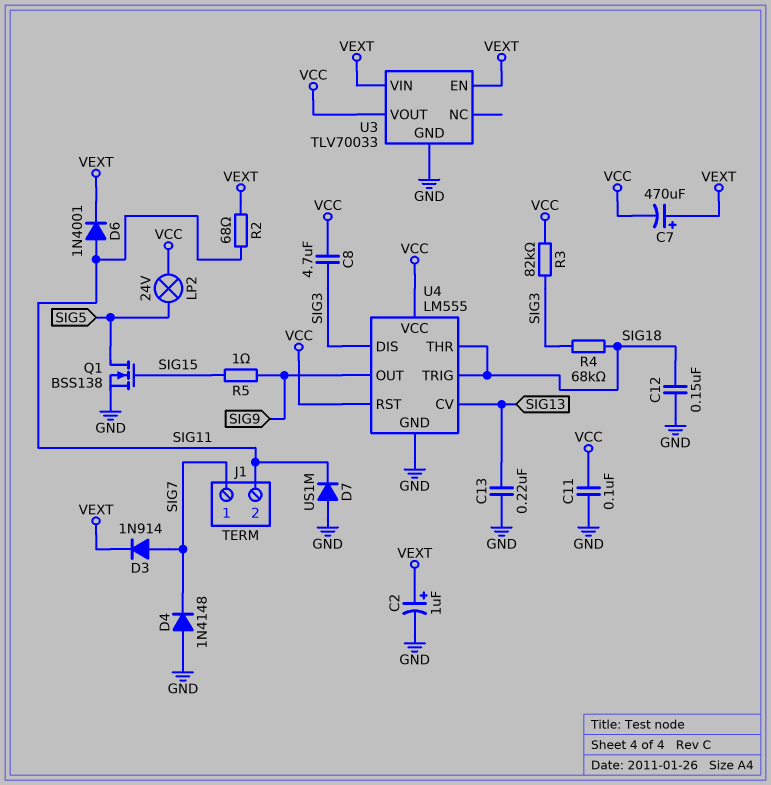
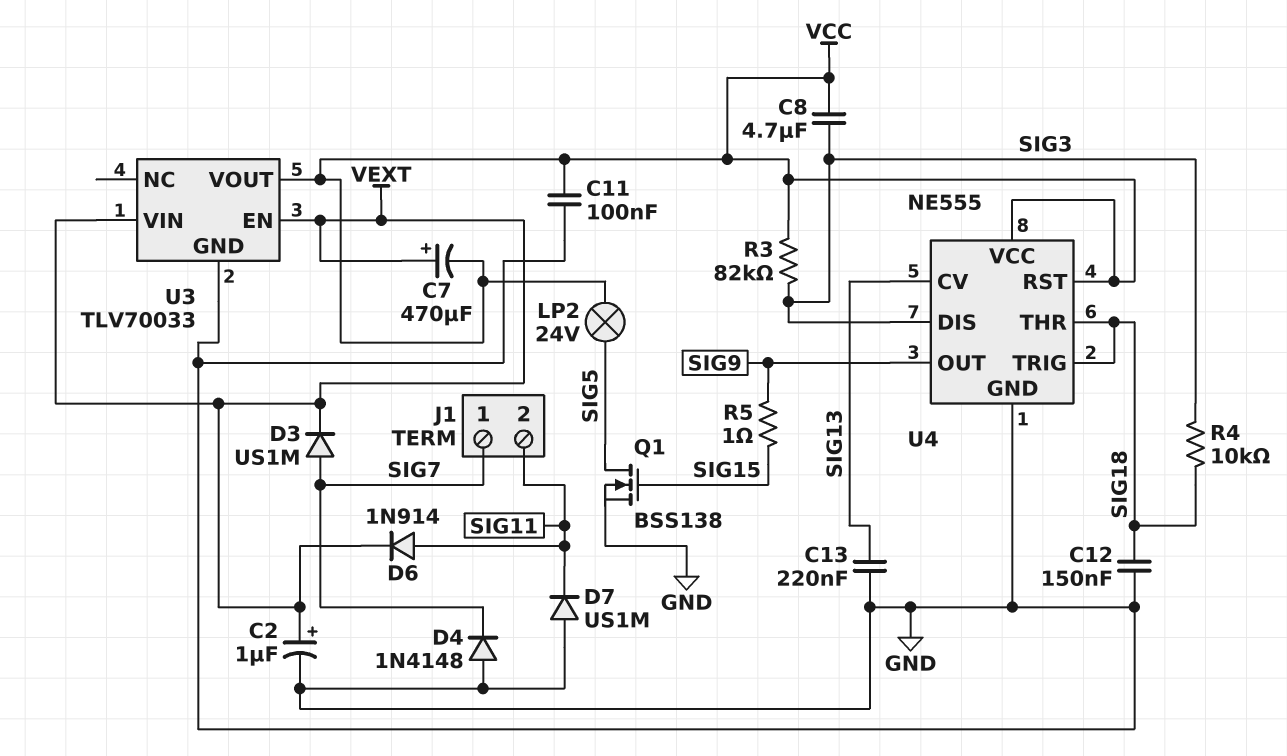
D3: diode 1N914 (A SIG7, K VEXT) -> diode US1M (A SIG7, K VEXT)
D6: diode 1N4001 (A SIG11, K VEXT) -> diode 1N914 (A SIG11, K VEXT)
R2: 68 (SIG11, VEXT) -> none
R4: 68k (SIG3, SIG18) -> 10k (SIG3, SIG18)
U4: LM555 -> NE555

